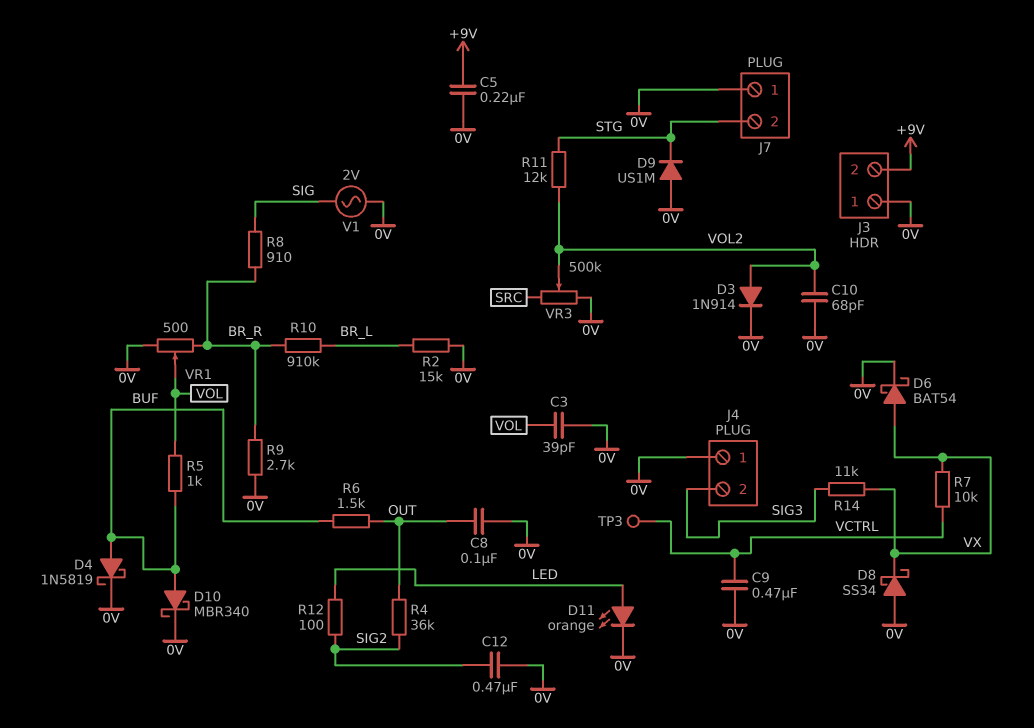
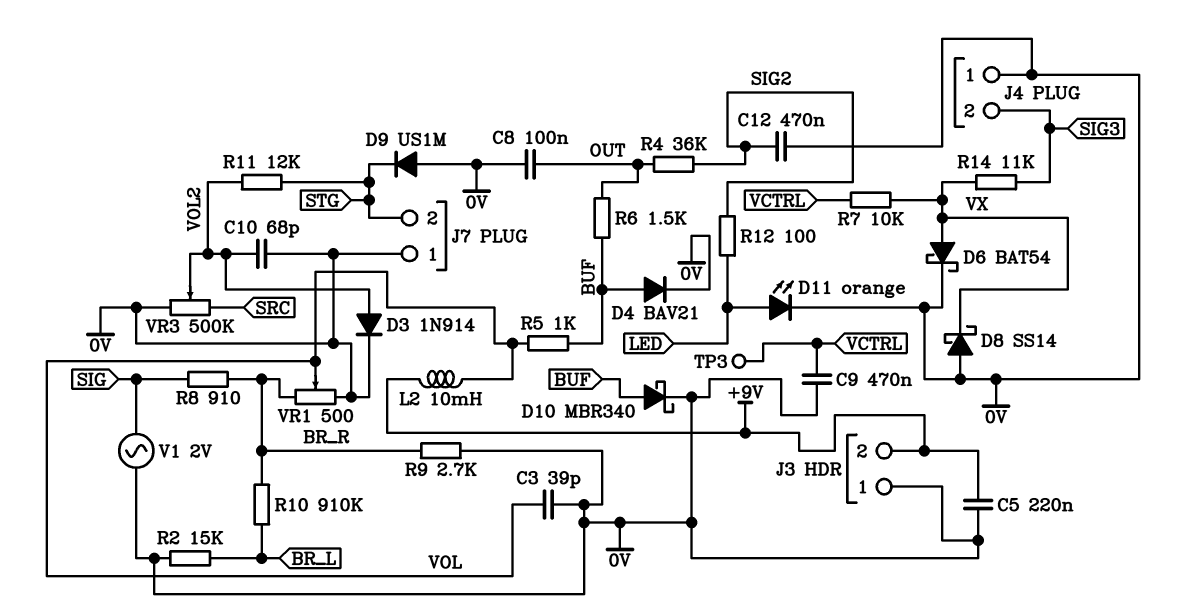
D4: schottky 1N5819 (A BUF, K 0V) -> diode BAV21 (A BUF, K 0V)
D8: schottky SS34 (A 0V, K VX) -> schottky SS14 (A 0V, K VX)
L2: none -> 10mH (+9V, VOL)

